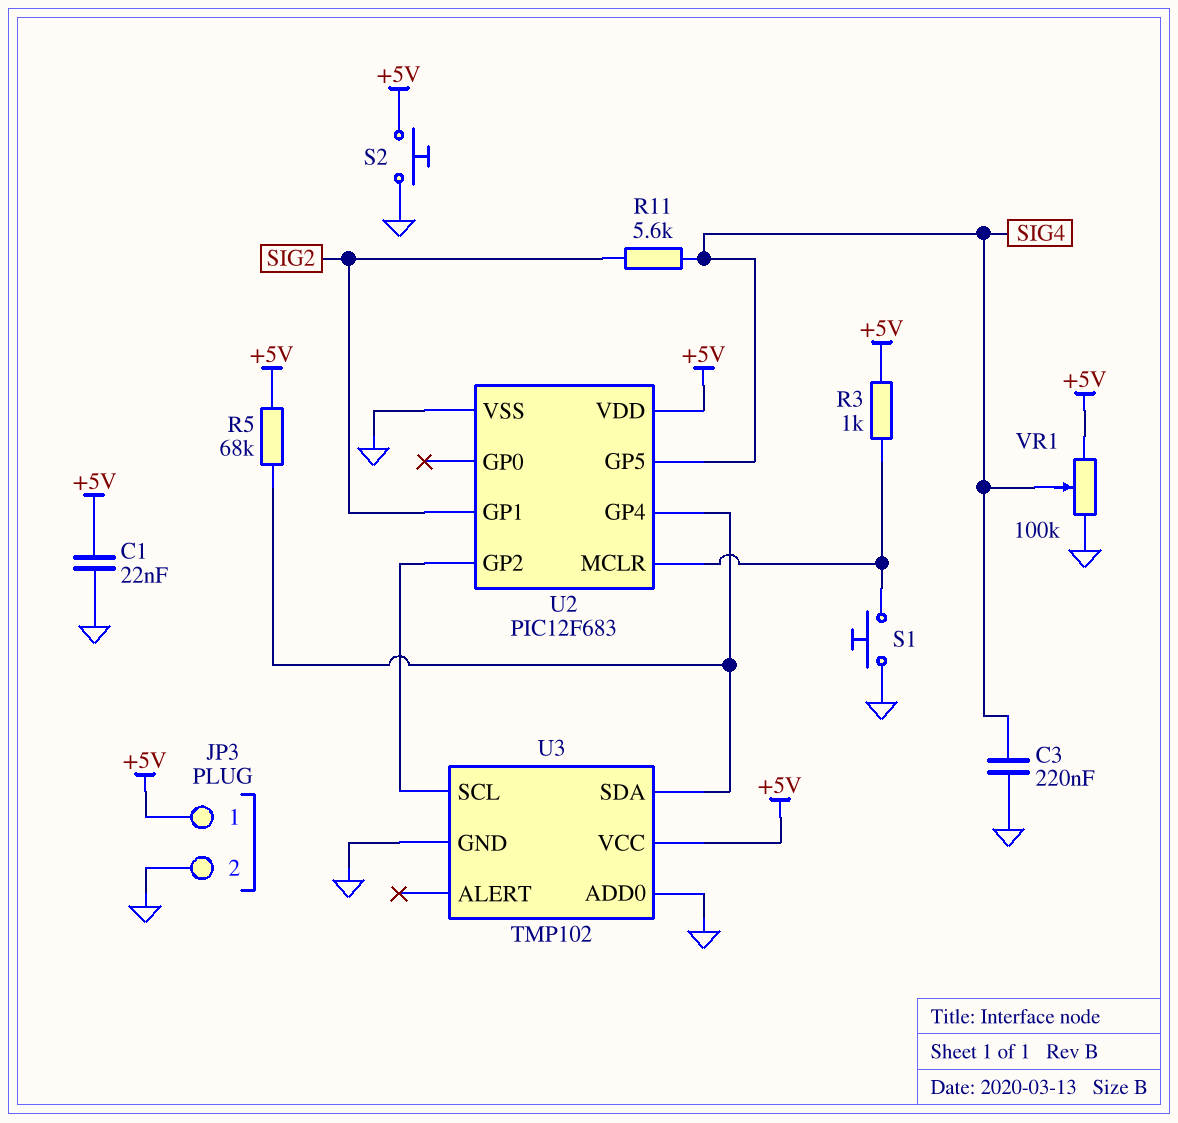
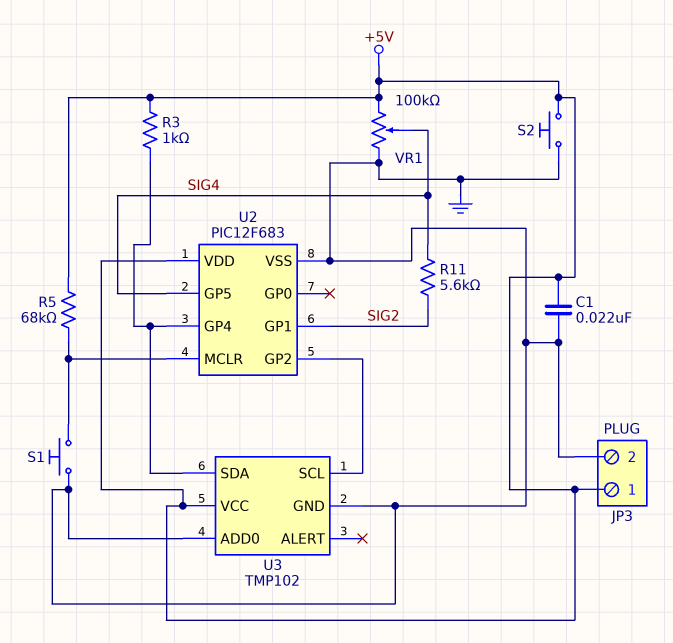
C3: 220nF (GND, SIG4) -> none
R3: 1k (+5V, U2/MCLR) -> 1k (+5V, U2/GP4)
R5: 68k (+5V, U2/GP4) -> 68k (+5V, U2/MCLR)

